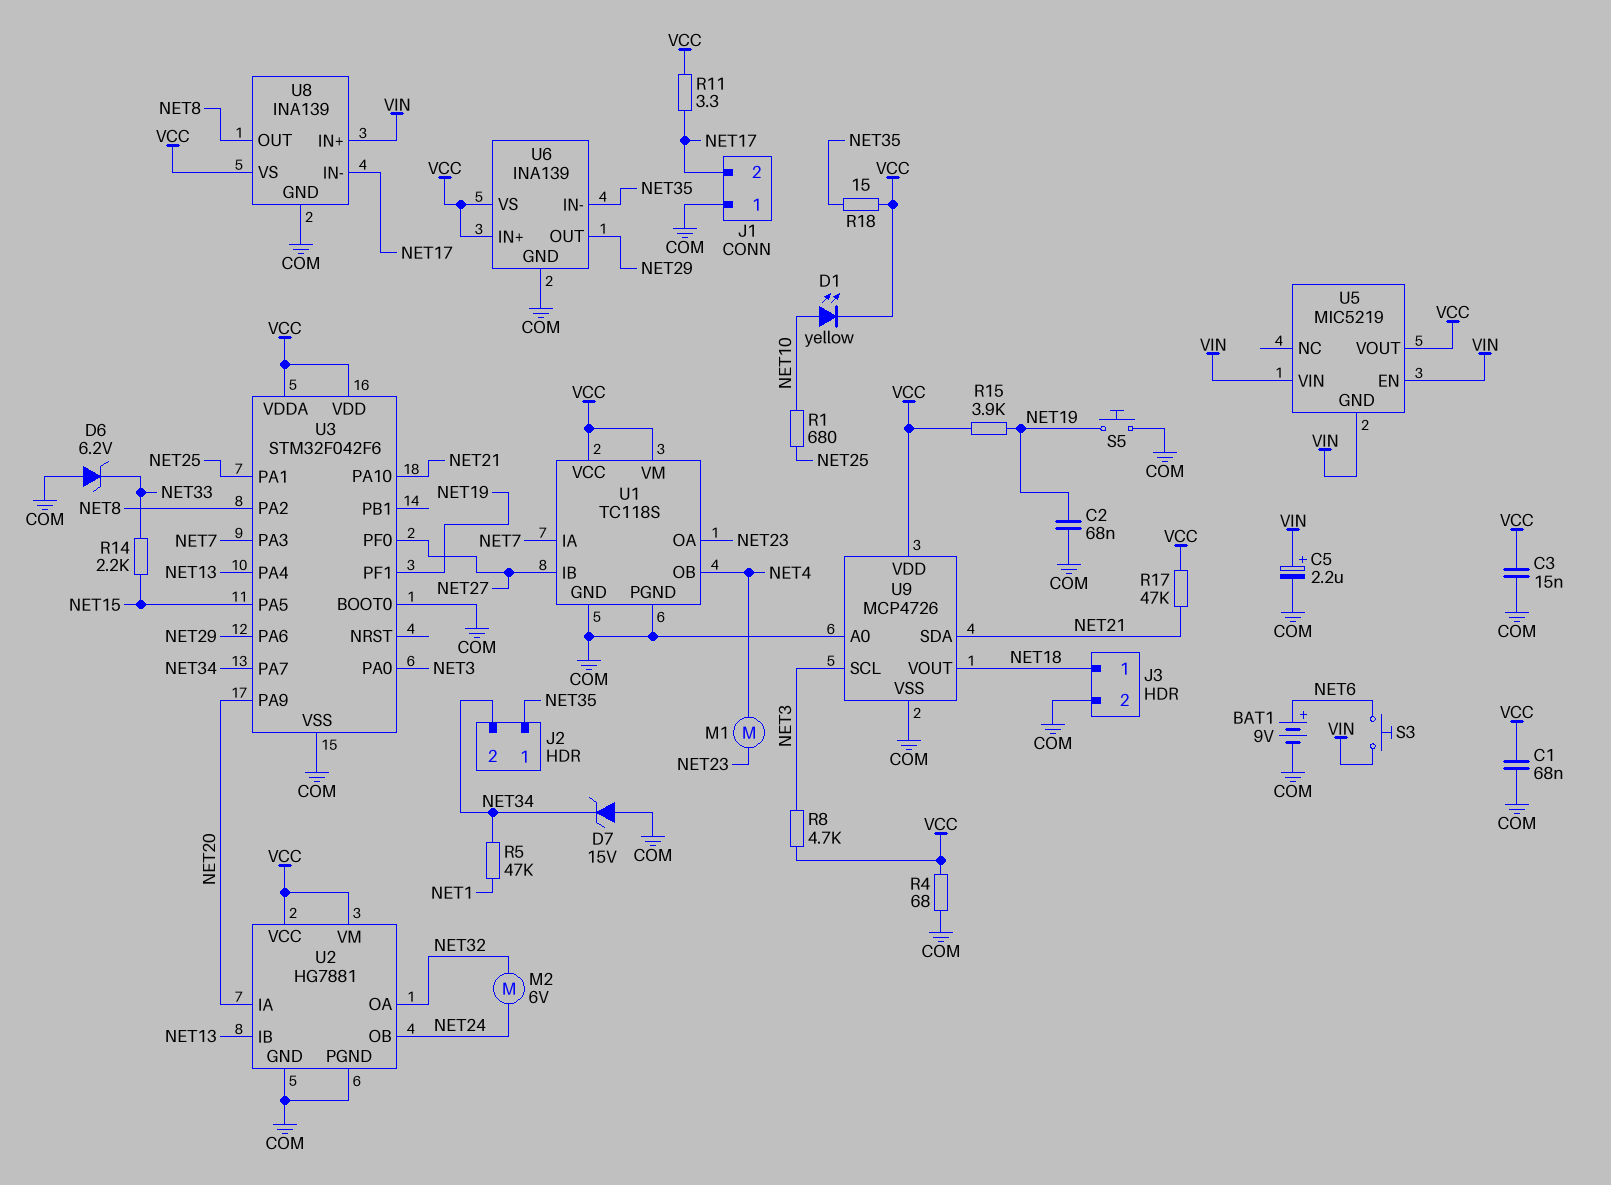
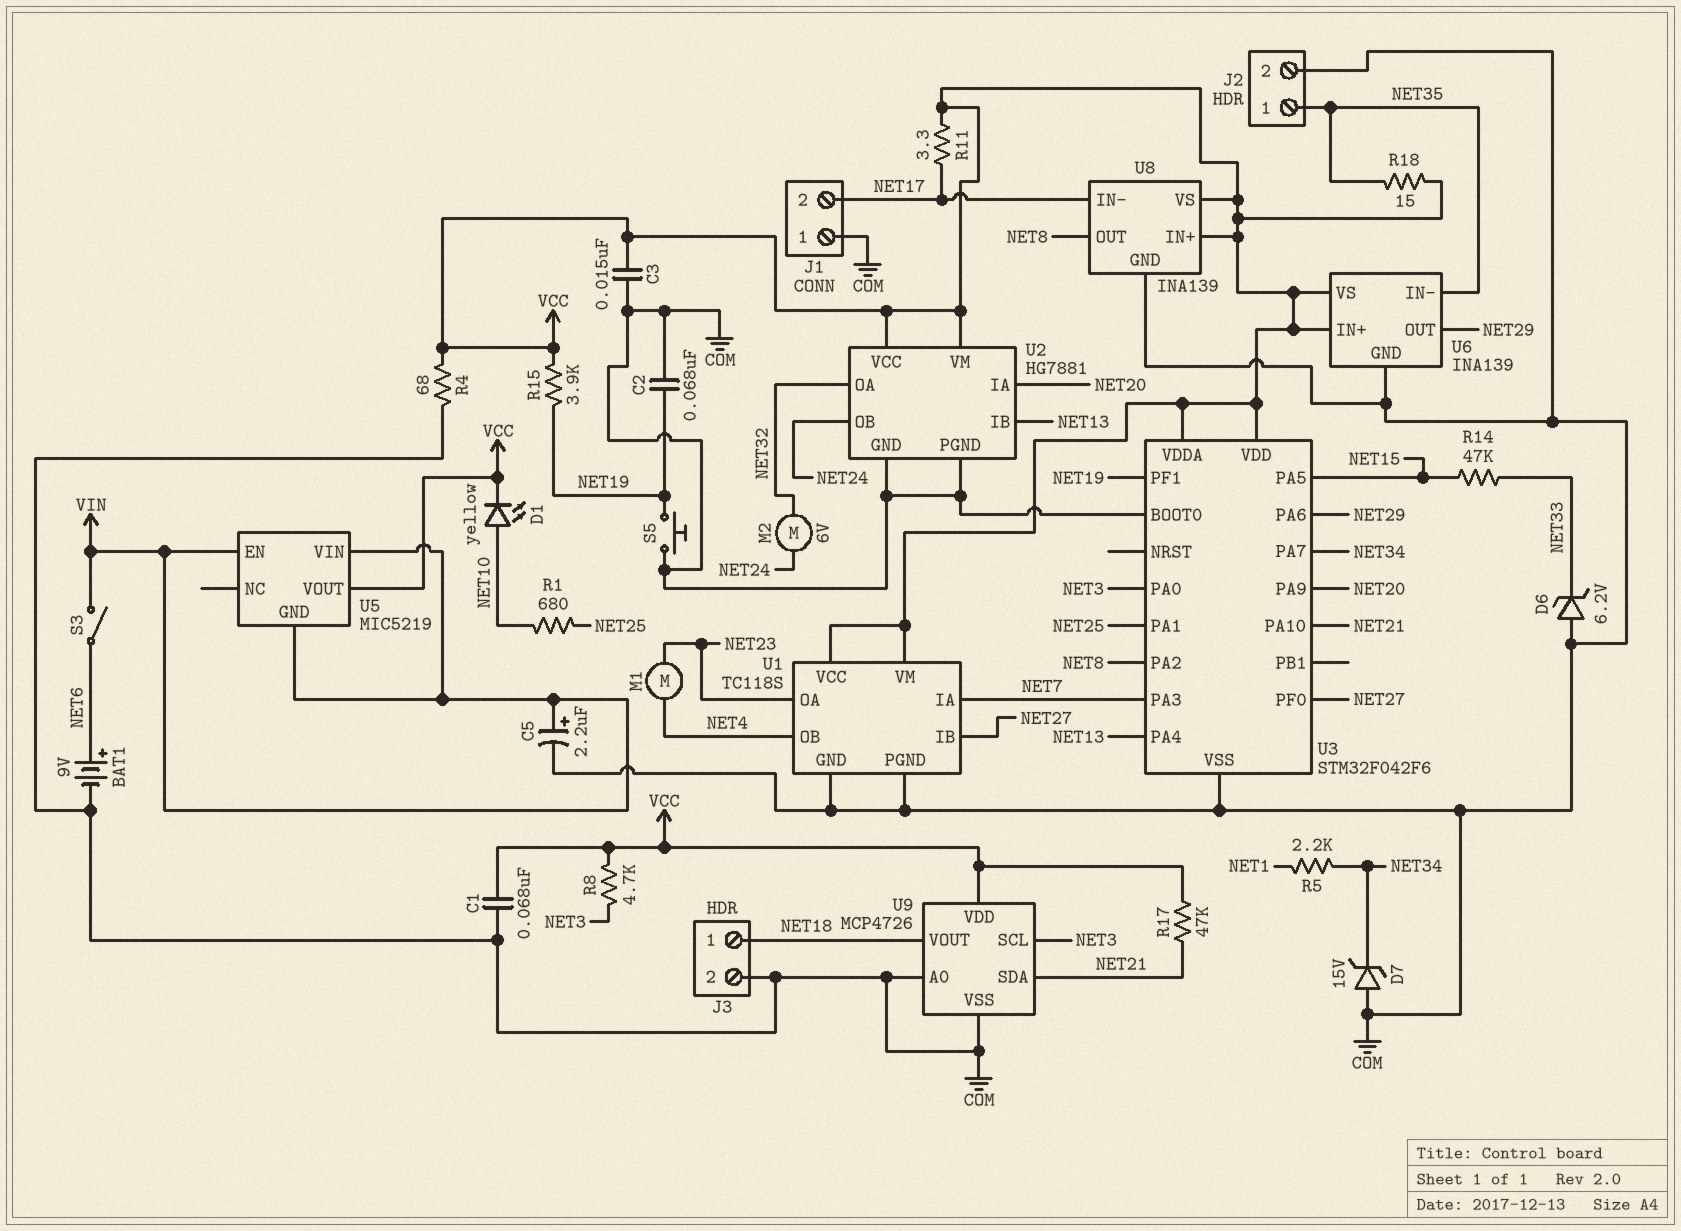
J2 pin 2: NET34 -> COM
R5: 47k (NET1, NET34) -> 2.2k (NET1, NET34)
R14: 2.2k (NET15, NET33) -> 47k (NET15, NET33)
S3: button (NET6, VIN) -> switch (NET6, VIN)
U8 pin IN+: VIN -> VCC

